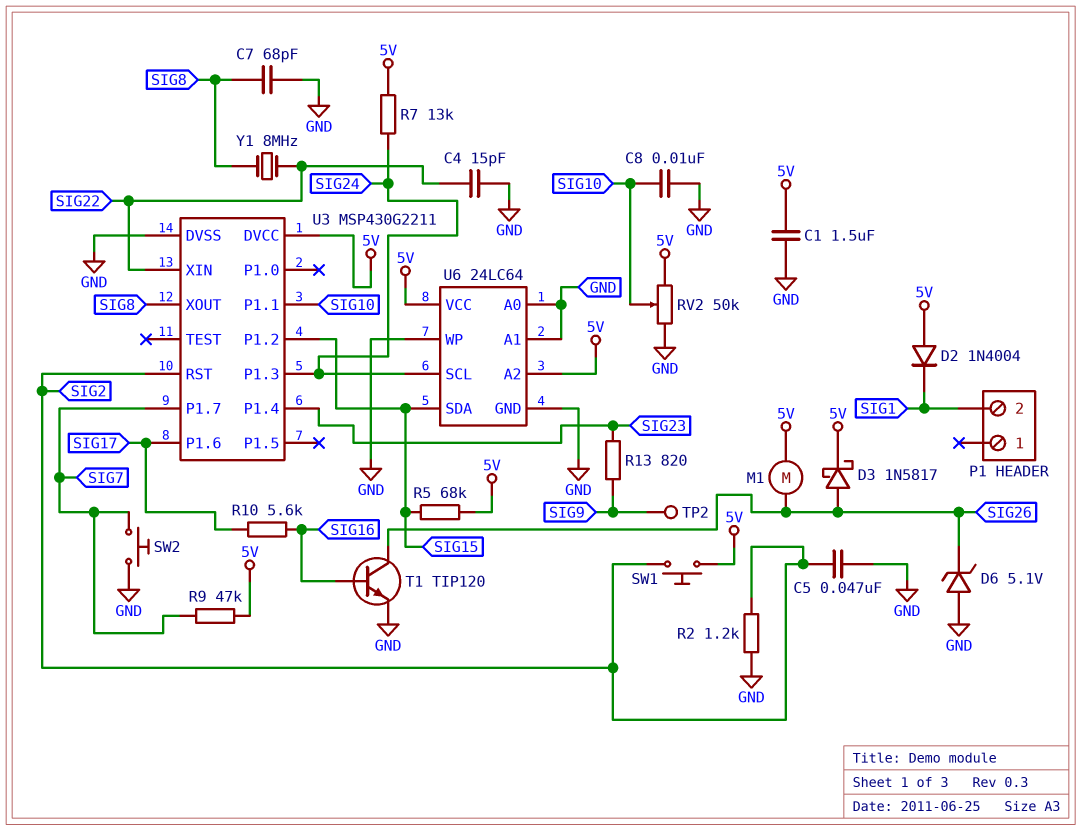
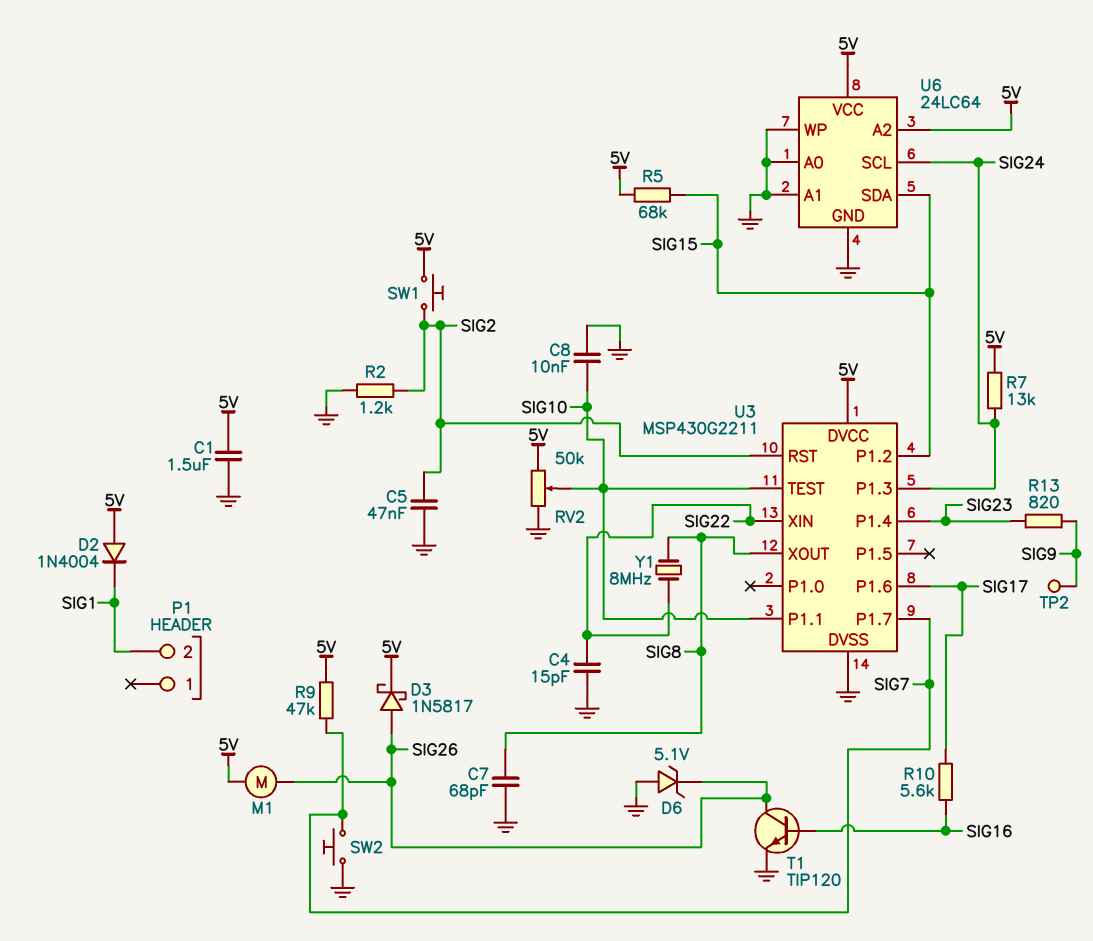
U3 pin TEST: none -> SIG10

